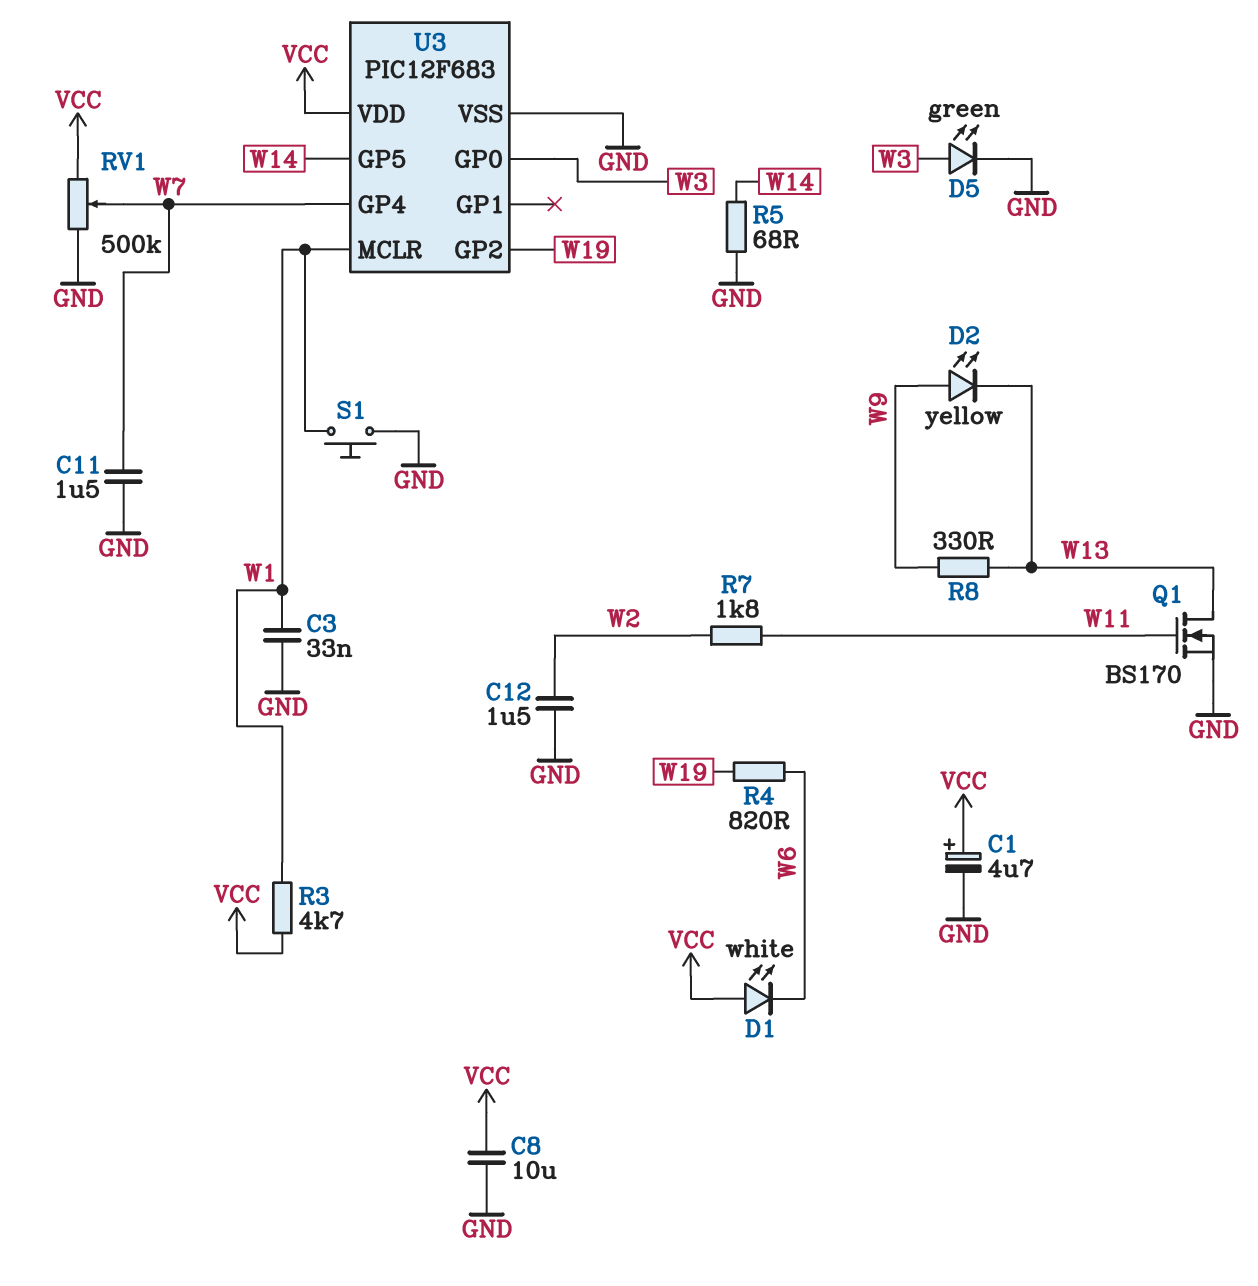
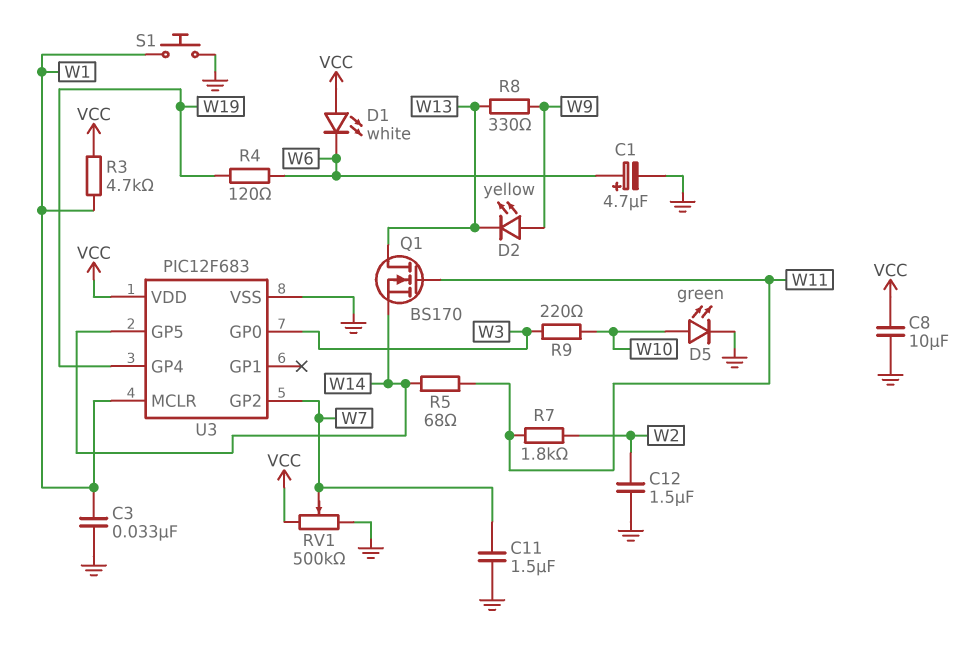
C1: 4.7uF (plus VCC, minus GND) -> 4.7uF (plus W6, minus GND)
D5: LED green (A W3, K GND) -> LED green (A W10, K GND)
Q1: NMOS BS170 (G W11, D W13, S GND) -> NMOS BS170 (G W11, D W13, S W14)
R4: 820 (W6, W19) -> 120 (W6, W19)
R5: 68 (GND, W14) -> 68 (W11, W14)
R9: none -> 220 (W3, W10)
U3 pin GP2: W19 -> W7
U3 pin GP4: W7 -> W19

